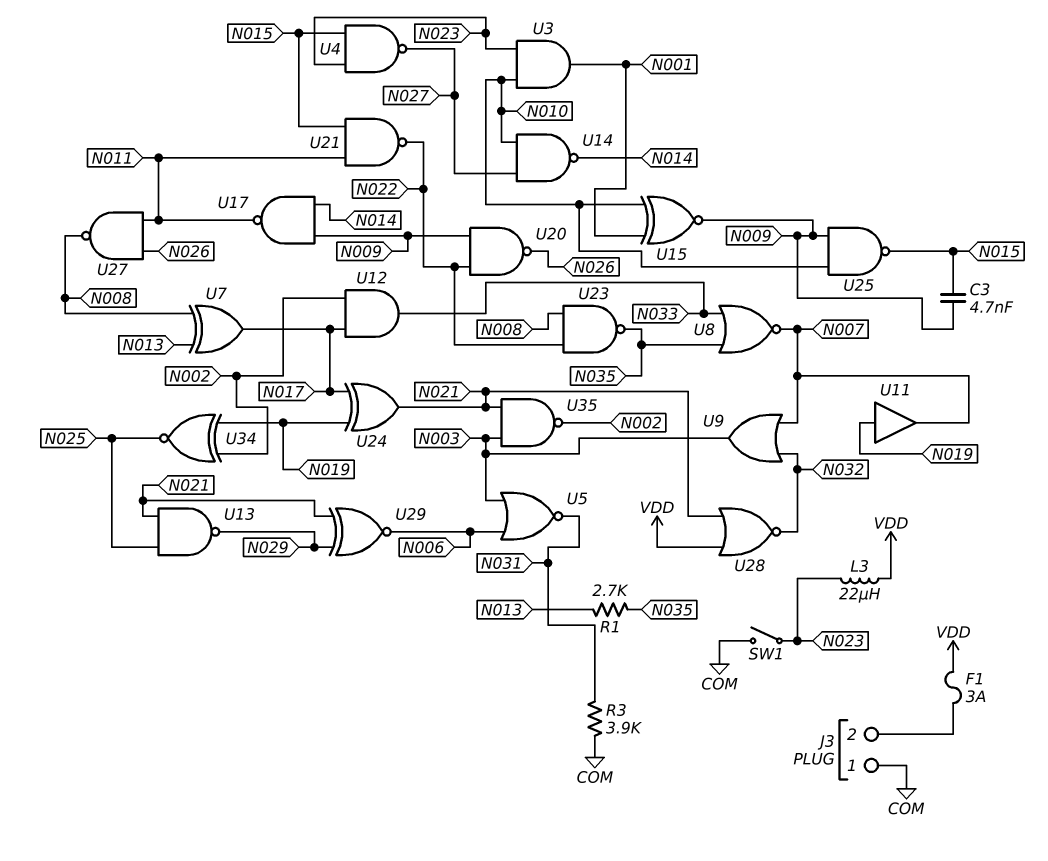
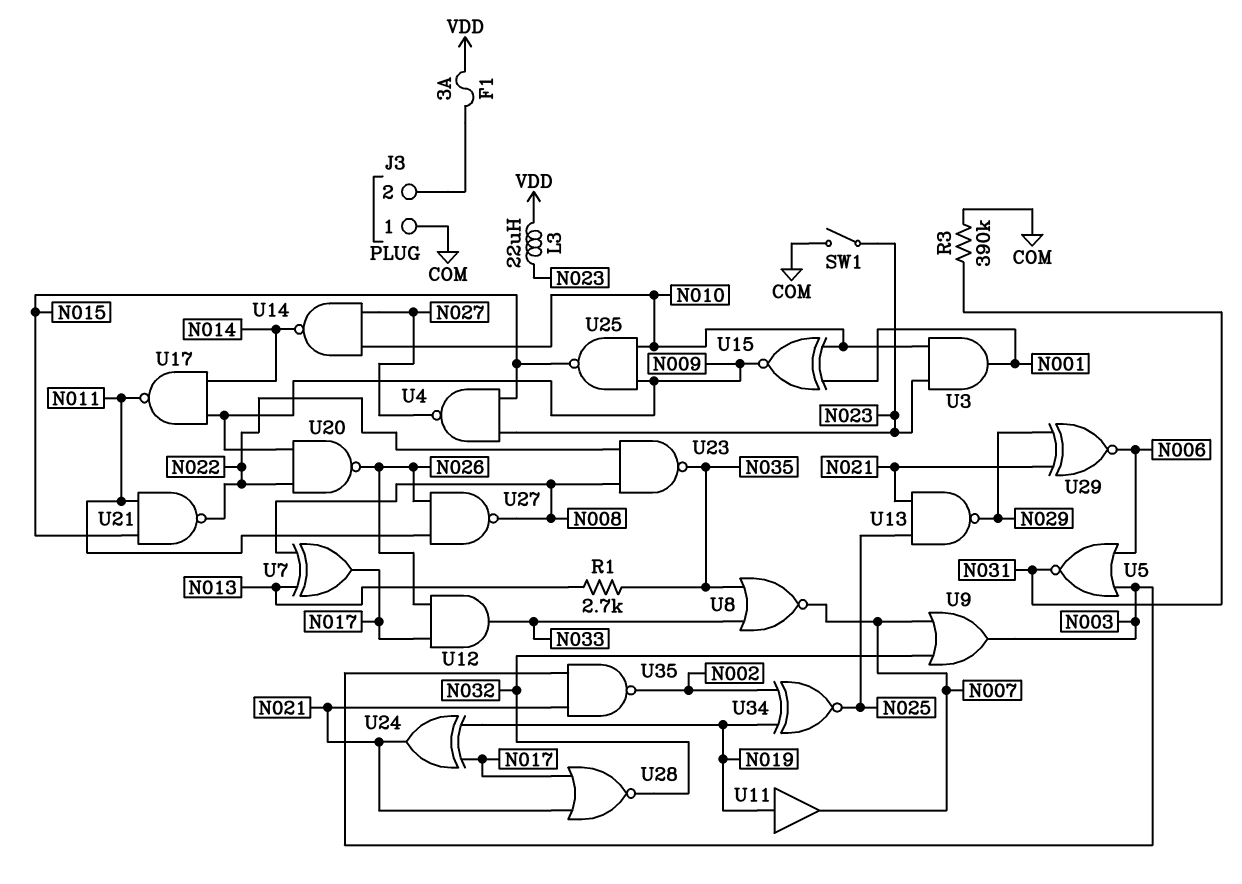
C3: 4.7nF (N009, N015) -> none
R3: 3.9k (COM, N031) -> 390k (COM, N031)
U12: AND (in N002, in N017, out N033) -> AND (in N017, in N026, out N033)
U28: NOR (in N021, in VDD, out N032) -> NOR (in N017, in N021, out N032)

